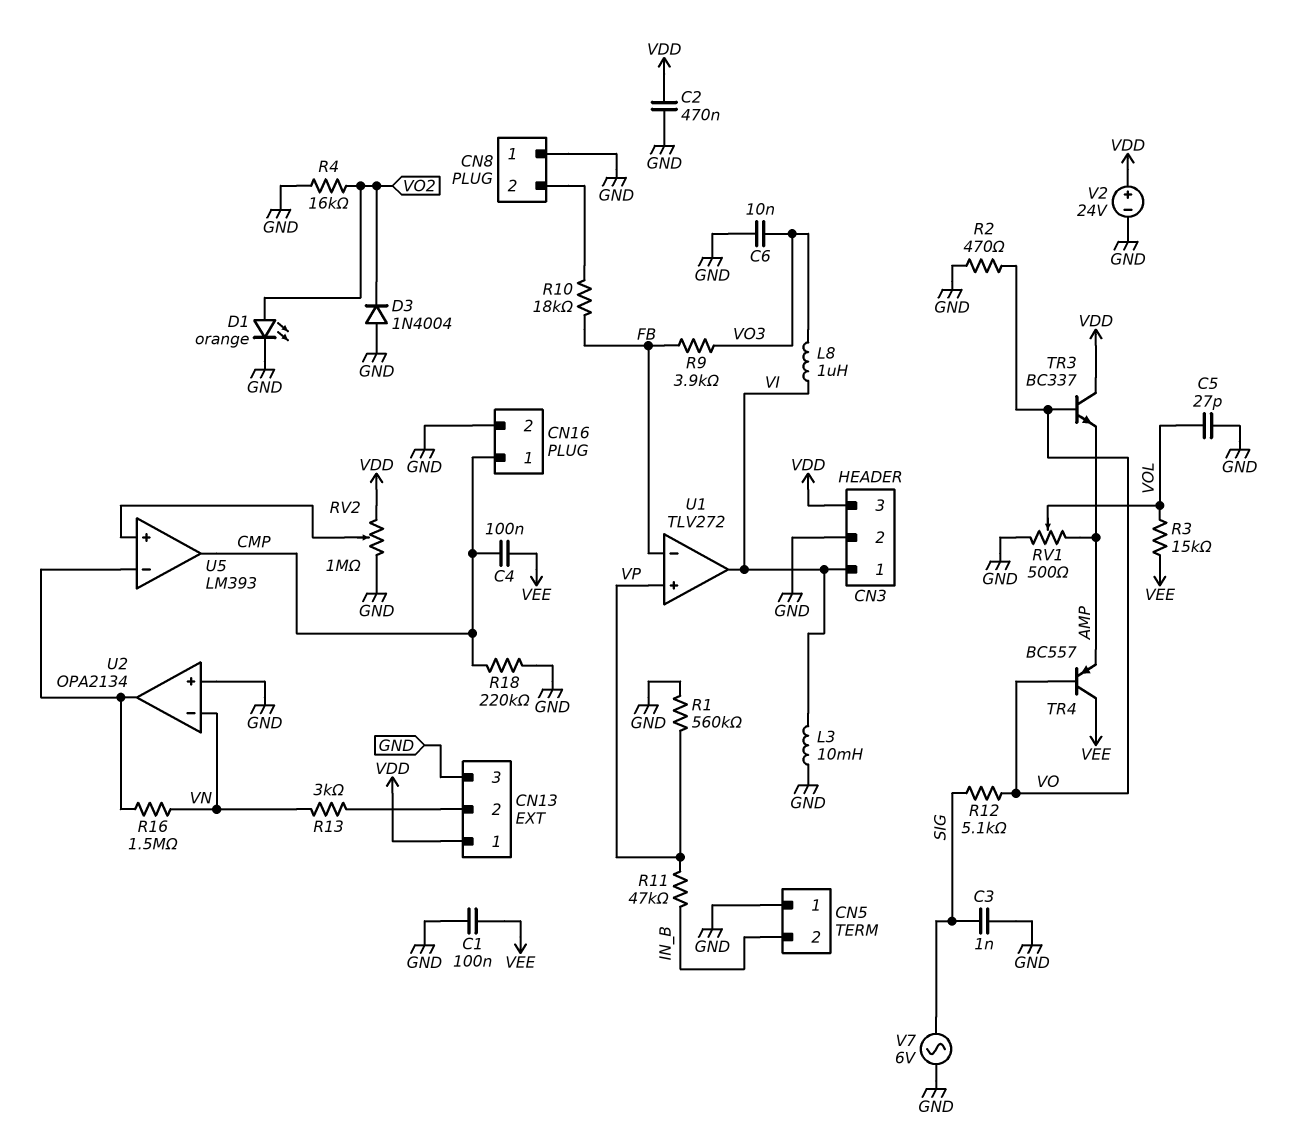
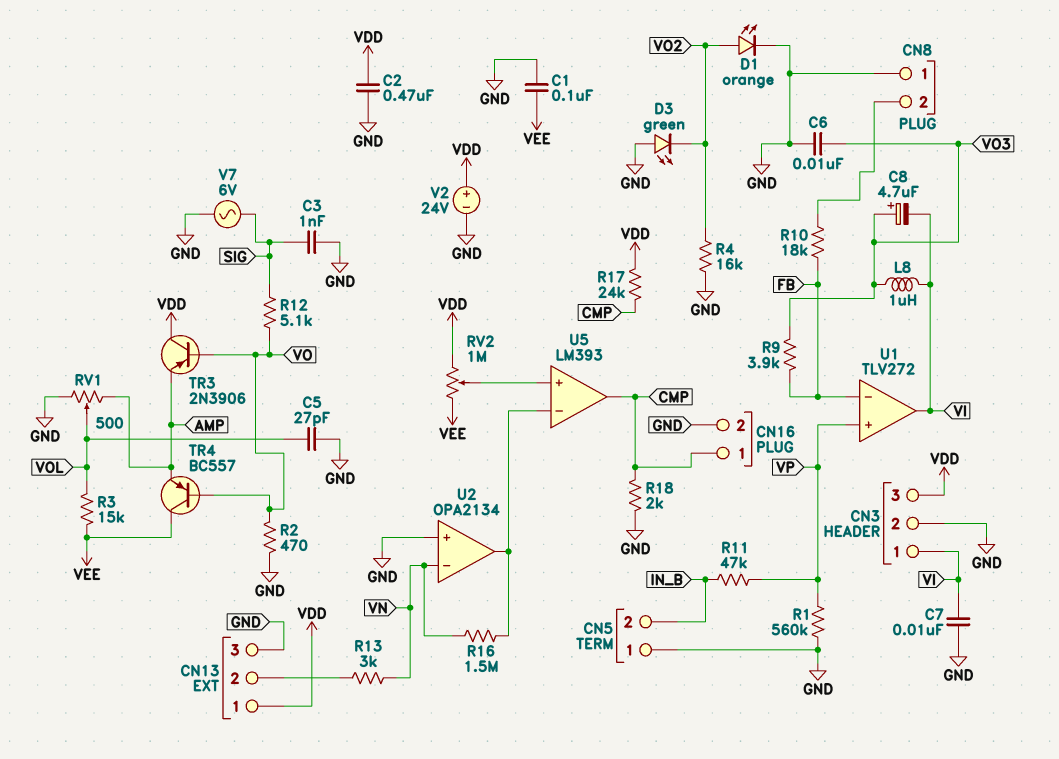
C4: 100nF (CMP, VEE) -> none
C7: none -> 10nF (GND, VI)
C8: none -> 4.7uF (plus VO3, minus VI)
D3: diode 1N4004 (A GND, K VO2) -> LED green (A GND, K VO2)
L3: 10mH (GND, VI) -> none
R17: none -> 24k (CMP, VDD)
R18: 220k (CMP, GND) -> 2k (CMP, GND)
RV2: 1M (GND, VDD, wiper U5/in+) -> 1M (VDD, VEE, wiper U5/in+)
TR3: NPN BC337 (B VO, C VDD, E AMP) -> PNP 2N3906 (B VO, C VDD, E AMP)

